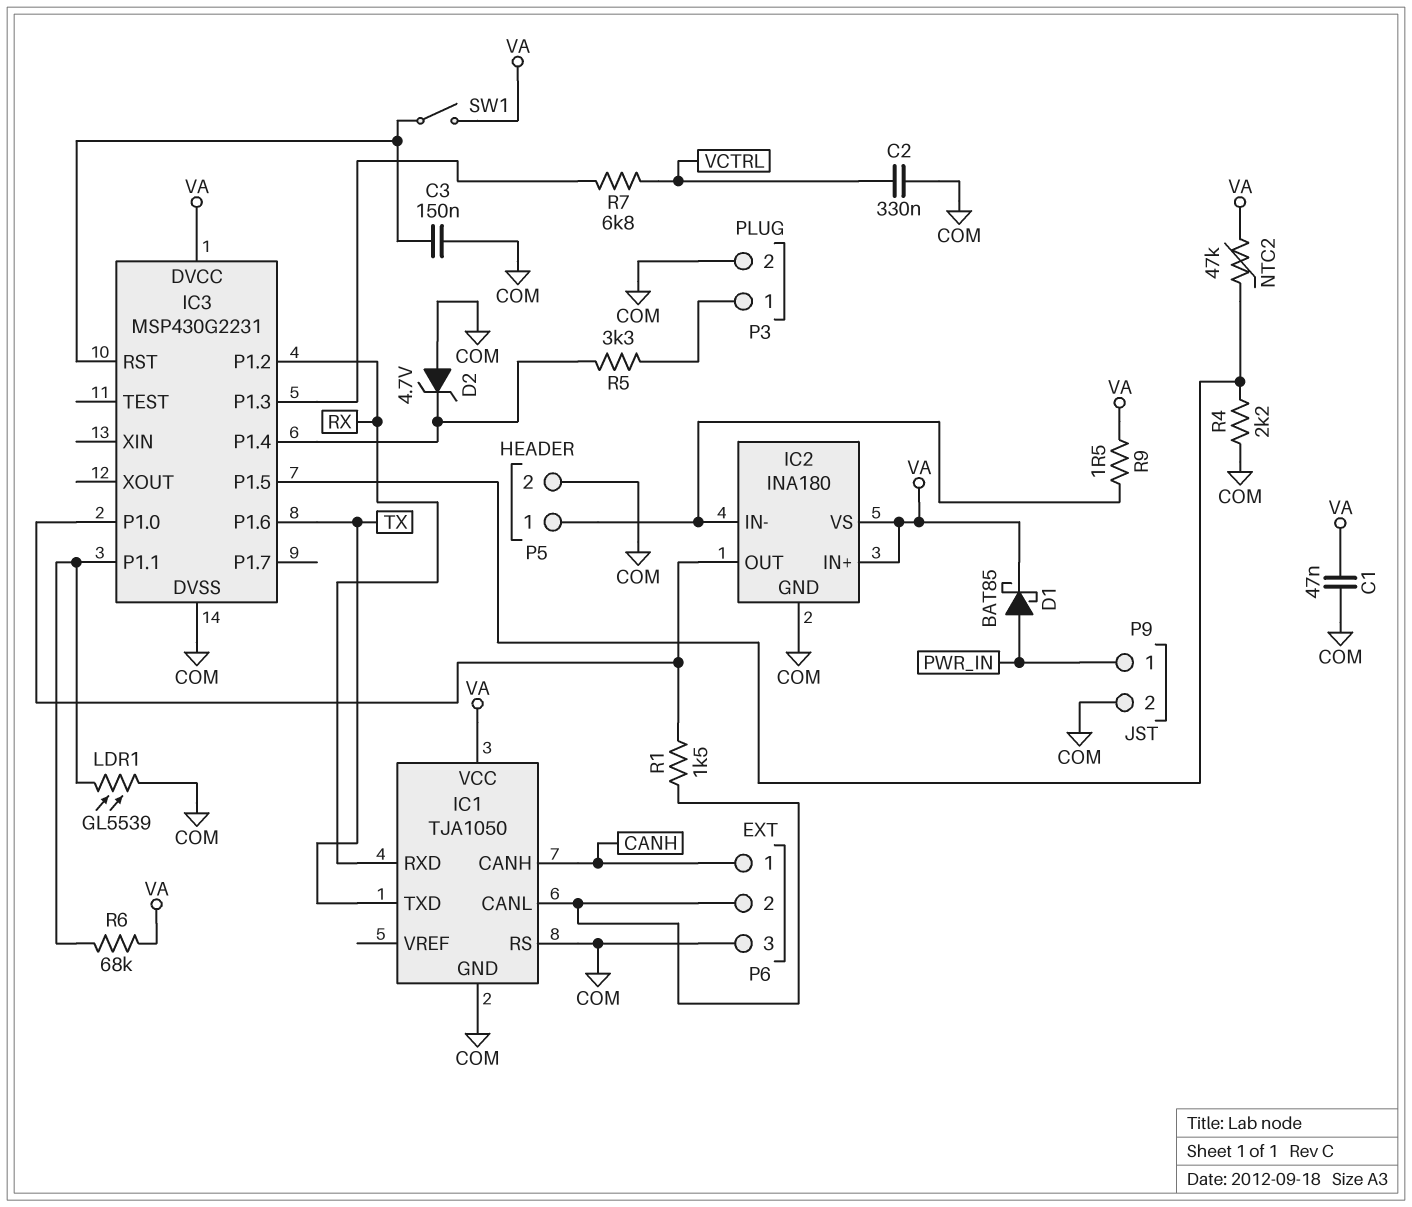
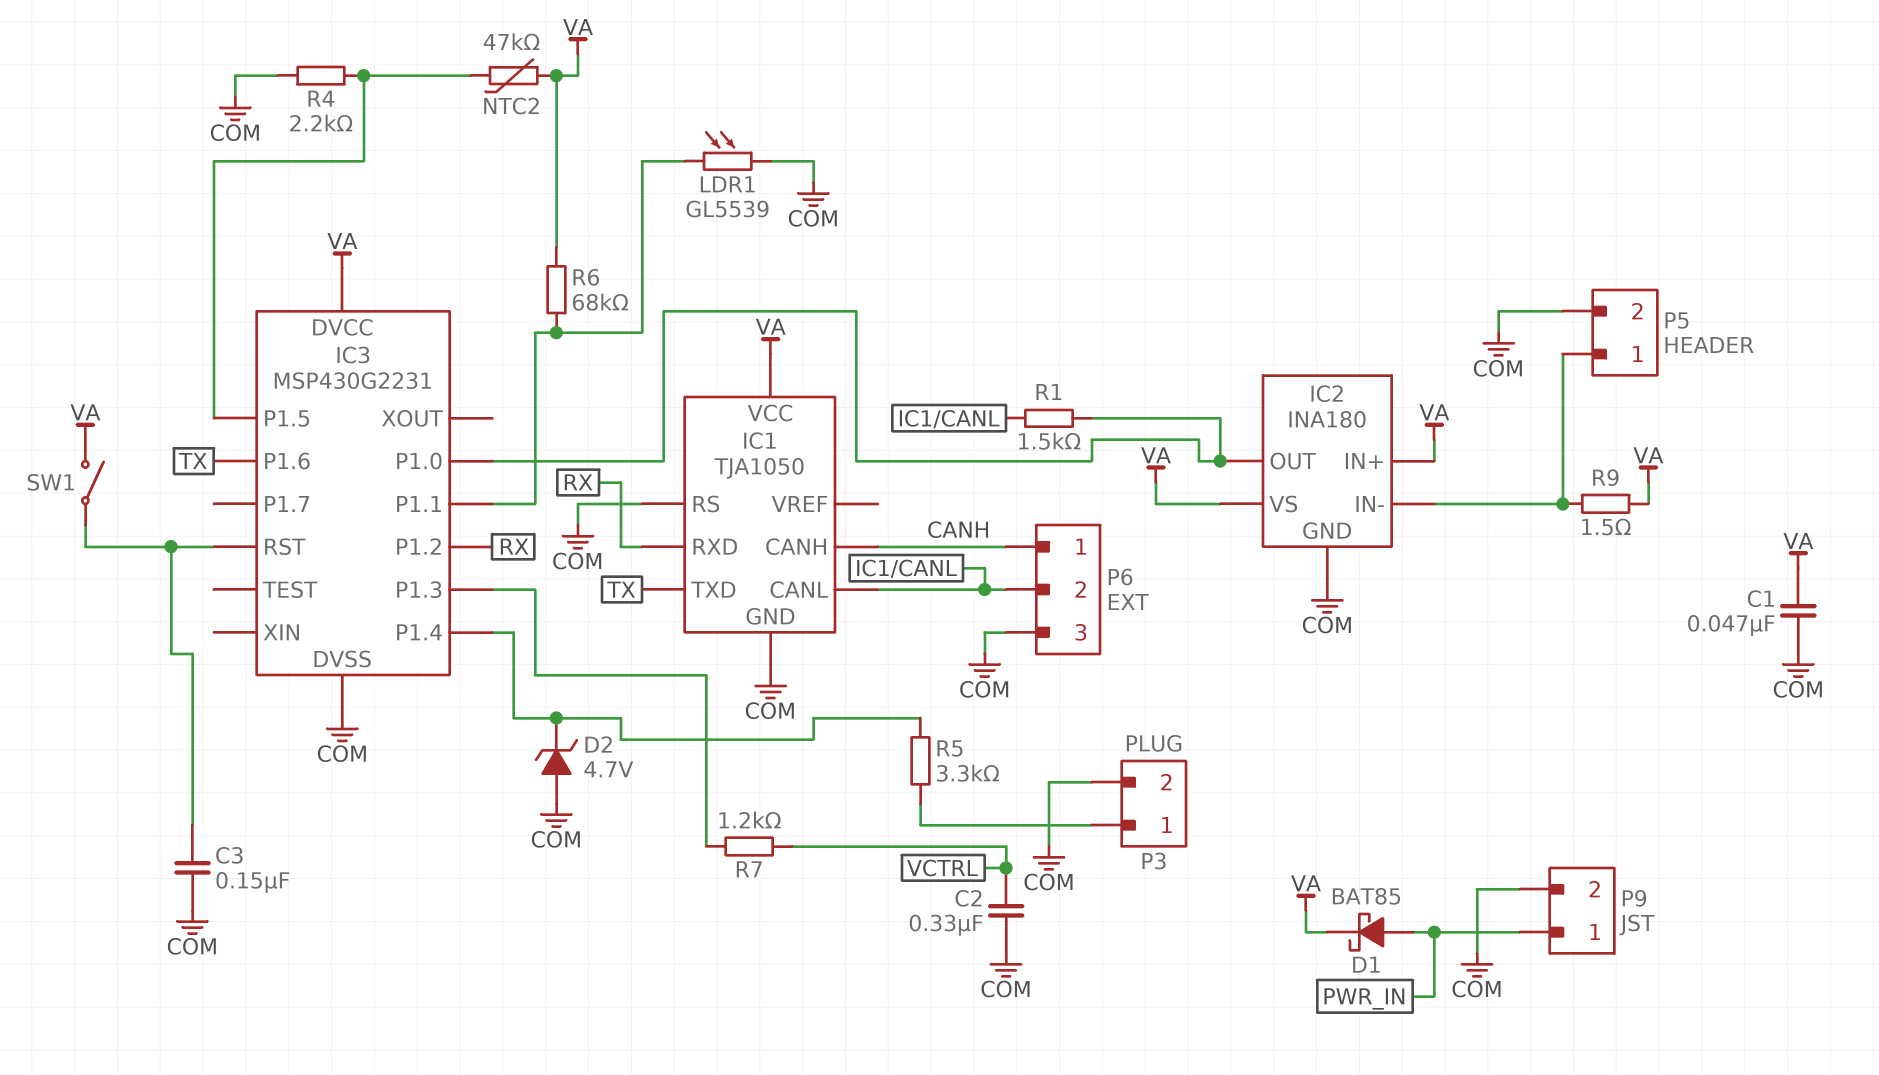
R7: 6.8k (IC3/P1.3, VCTRL) -> 1.2k (IC3/P1.3, VCTRL)

